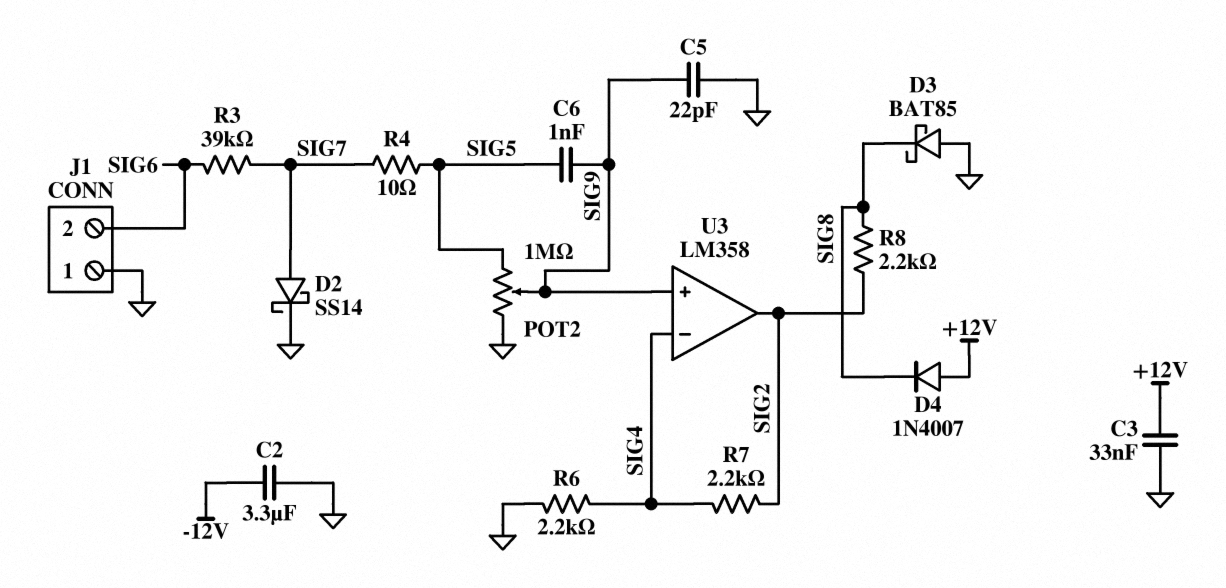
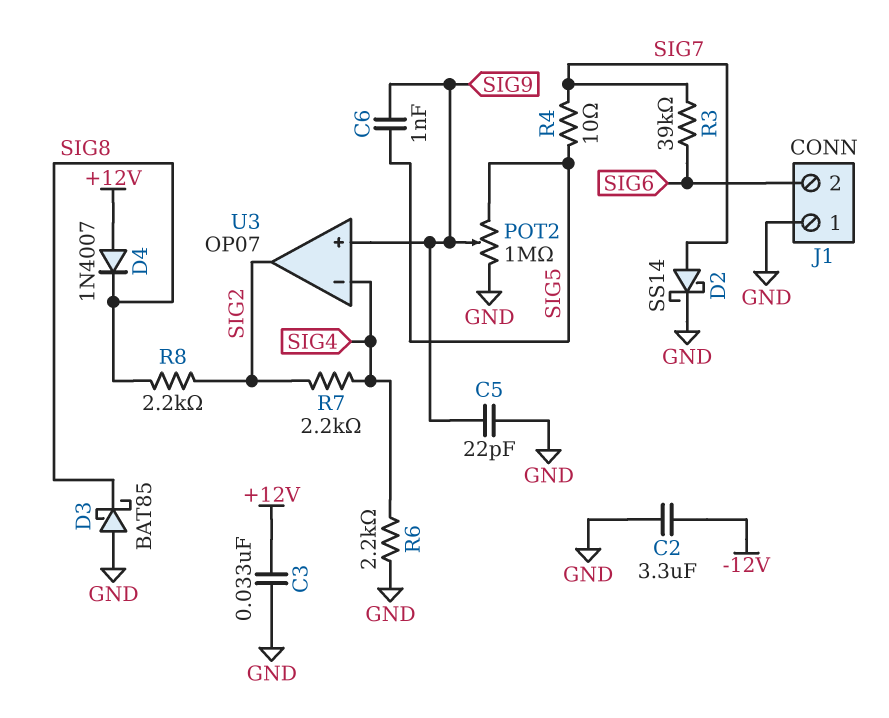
U3: LM358 -> OP07

